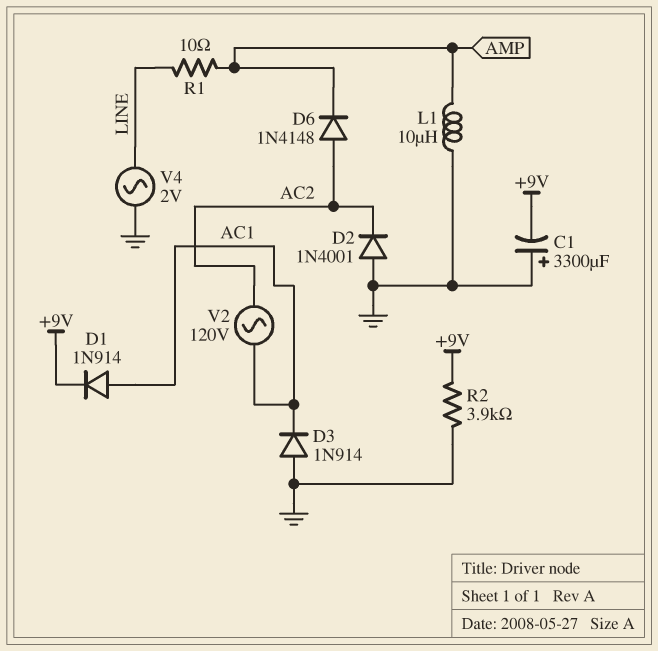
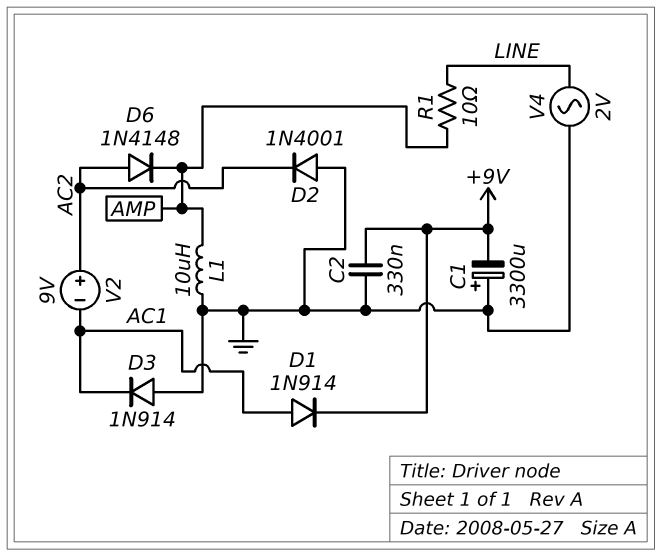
C2: none -> 330nF (+9V, GND)
R2: 3.9k (+9V, GND) -> none
V2: AC 120V (AC1, AC2) -> 9V (plus AC2, minus AC1)

